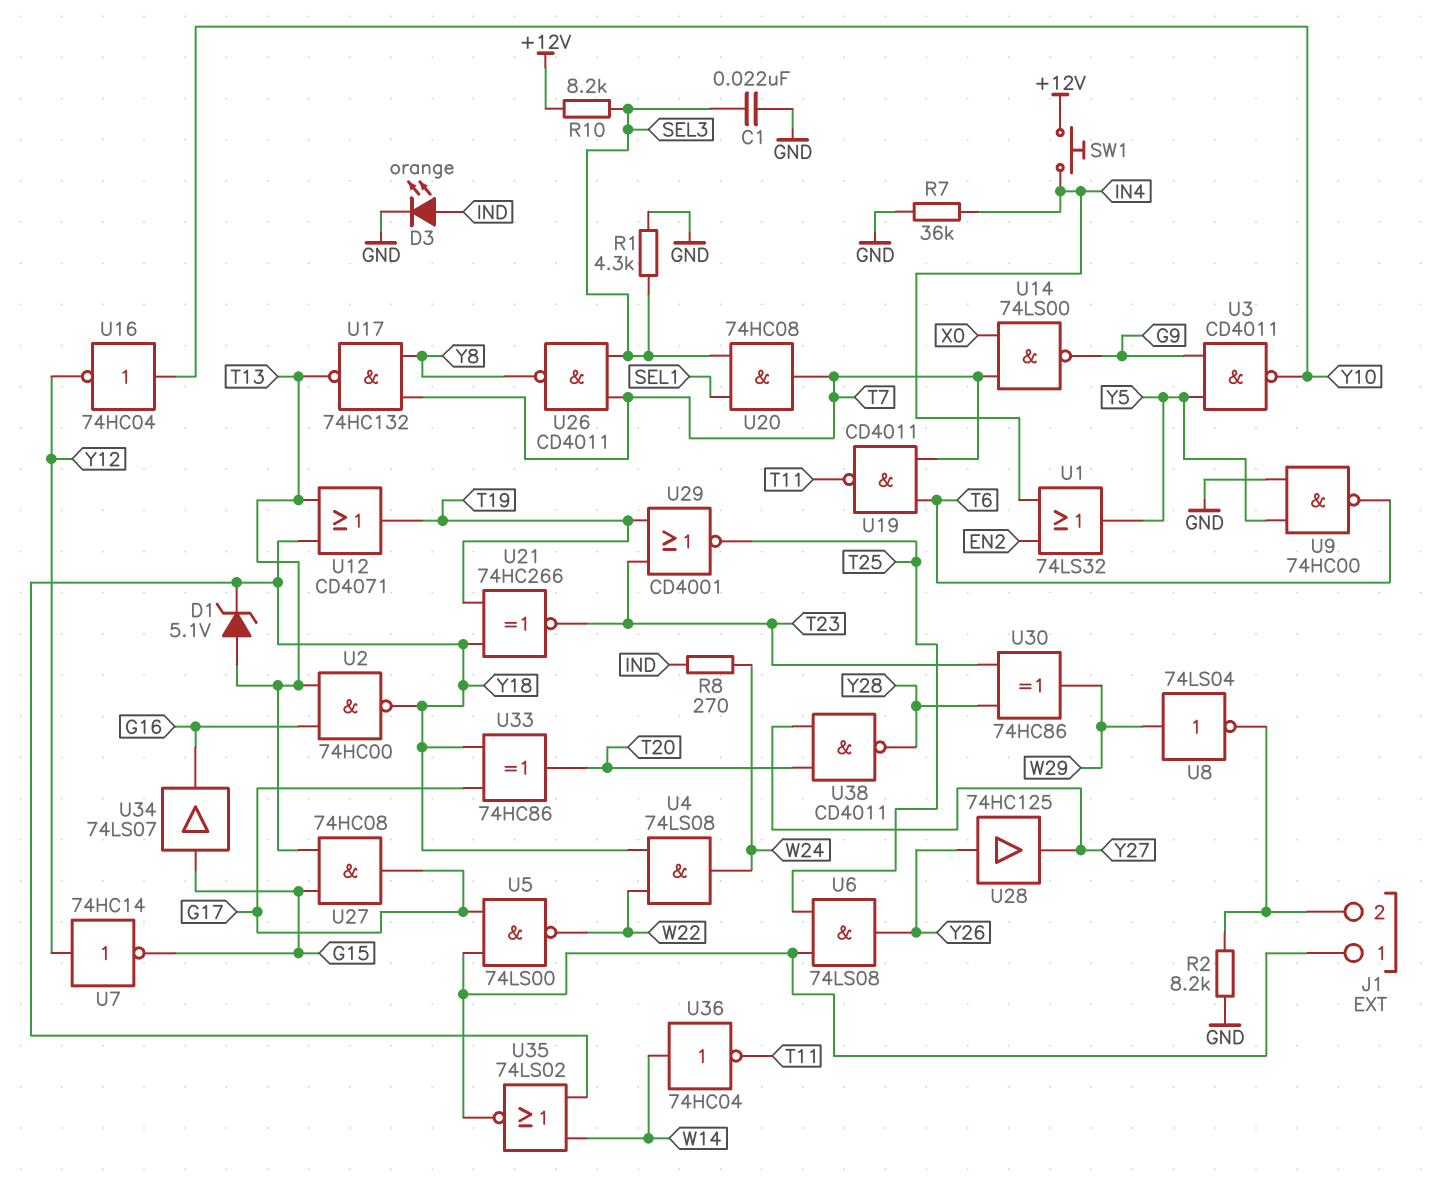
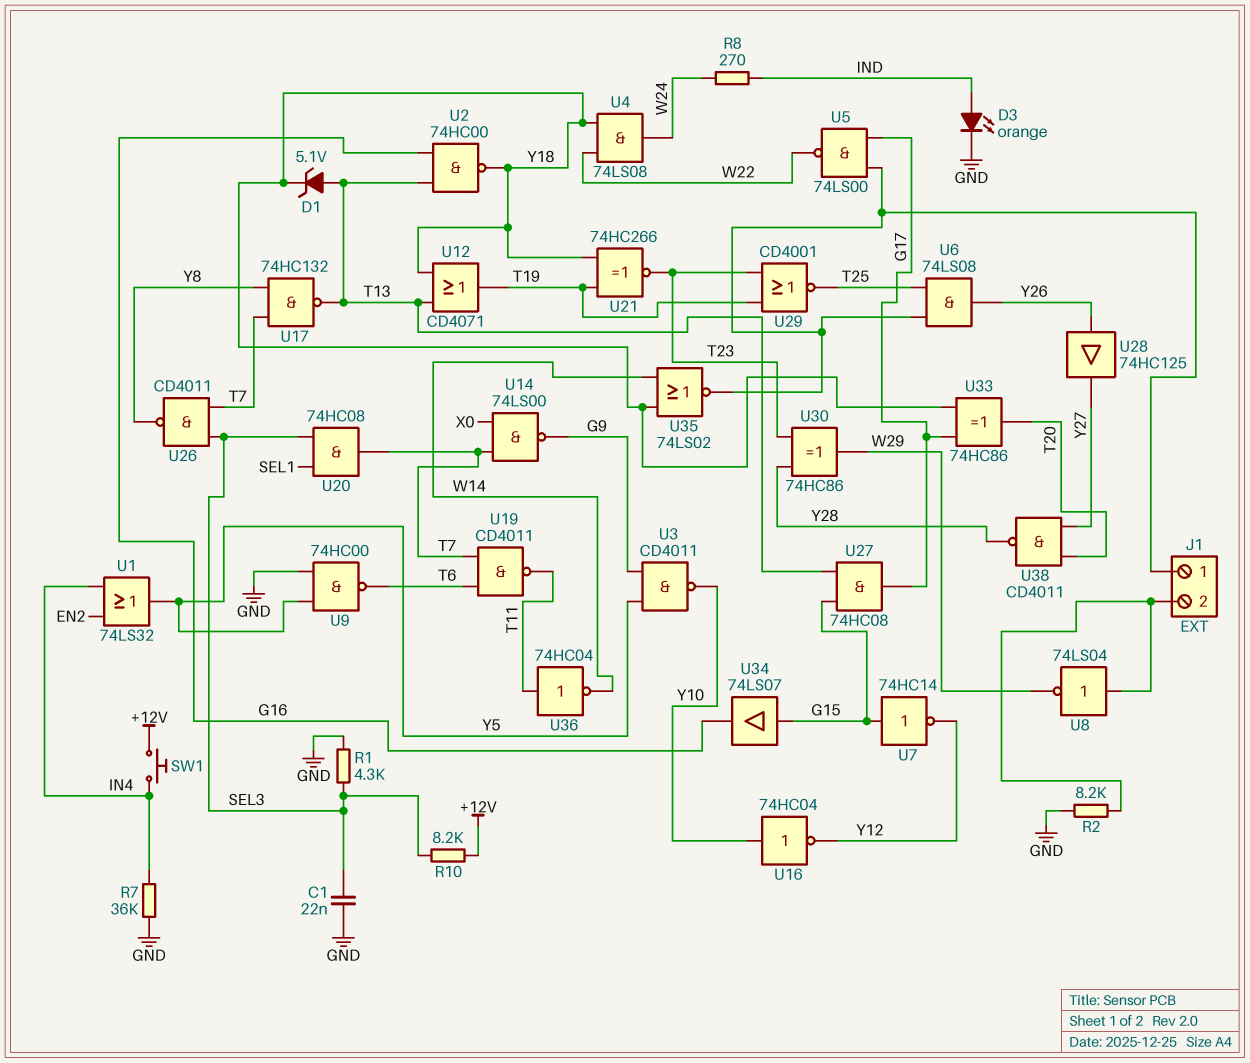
U7: NOT 74HC14 (in Y12, out G15) -> NOT 74HC14 (in G15, out Y12)
U8: NOT 74LS04 (in W29, out J1/2) -> NOT 74LS04 (in J1/2, out W29)
U36: NOT 74HC04 (in W14, out T11) -> NOT 74HC04 (in T11, out W14)

